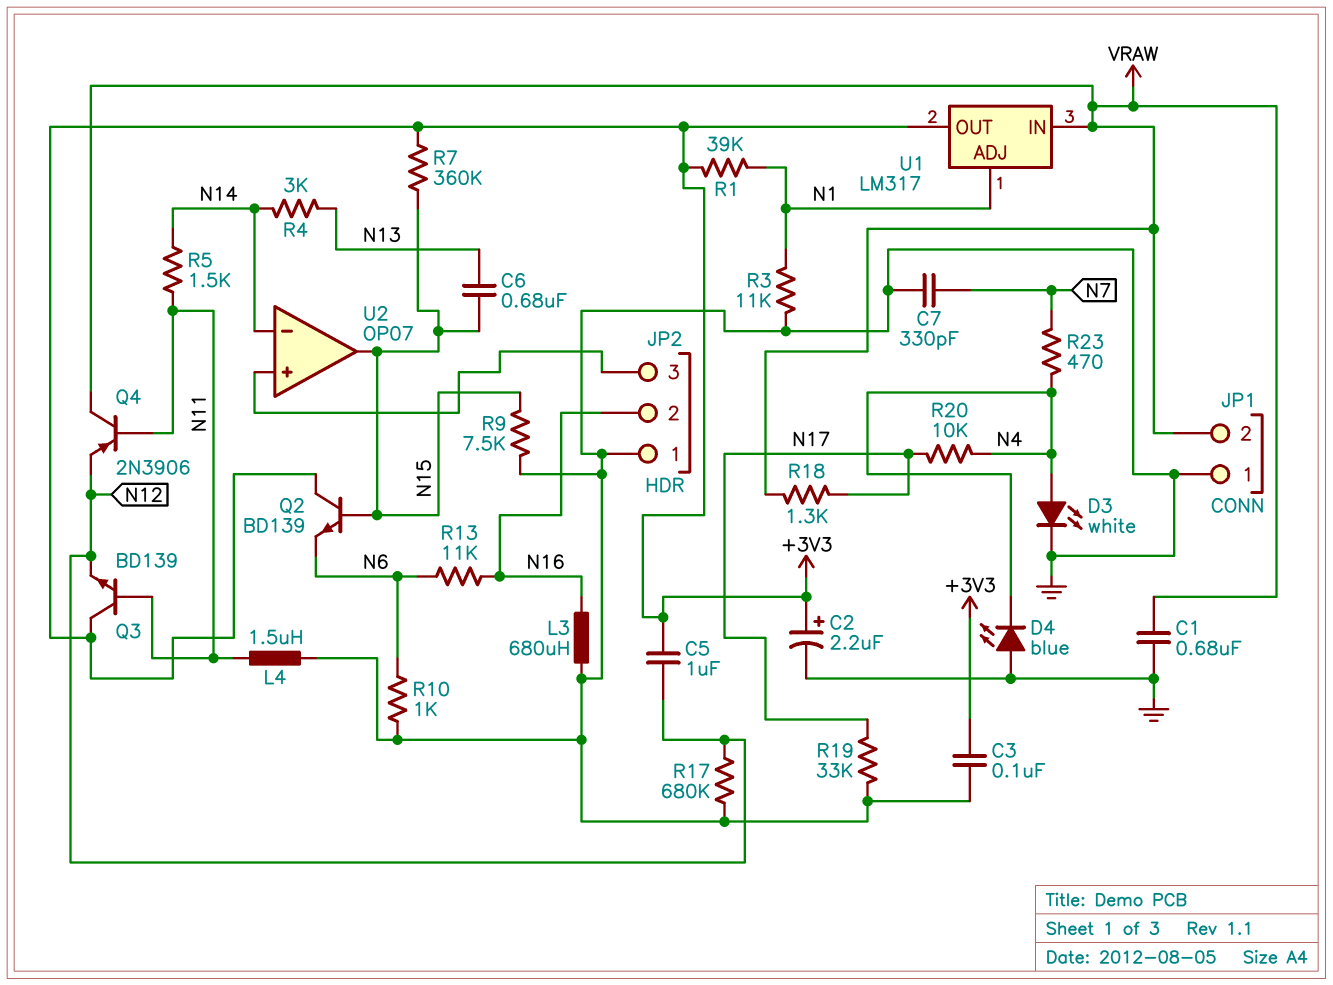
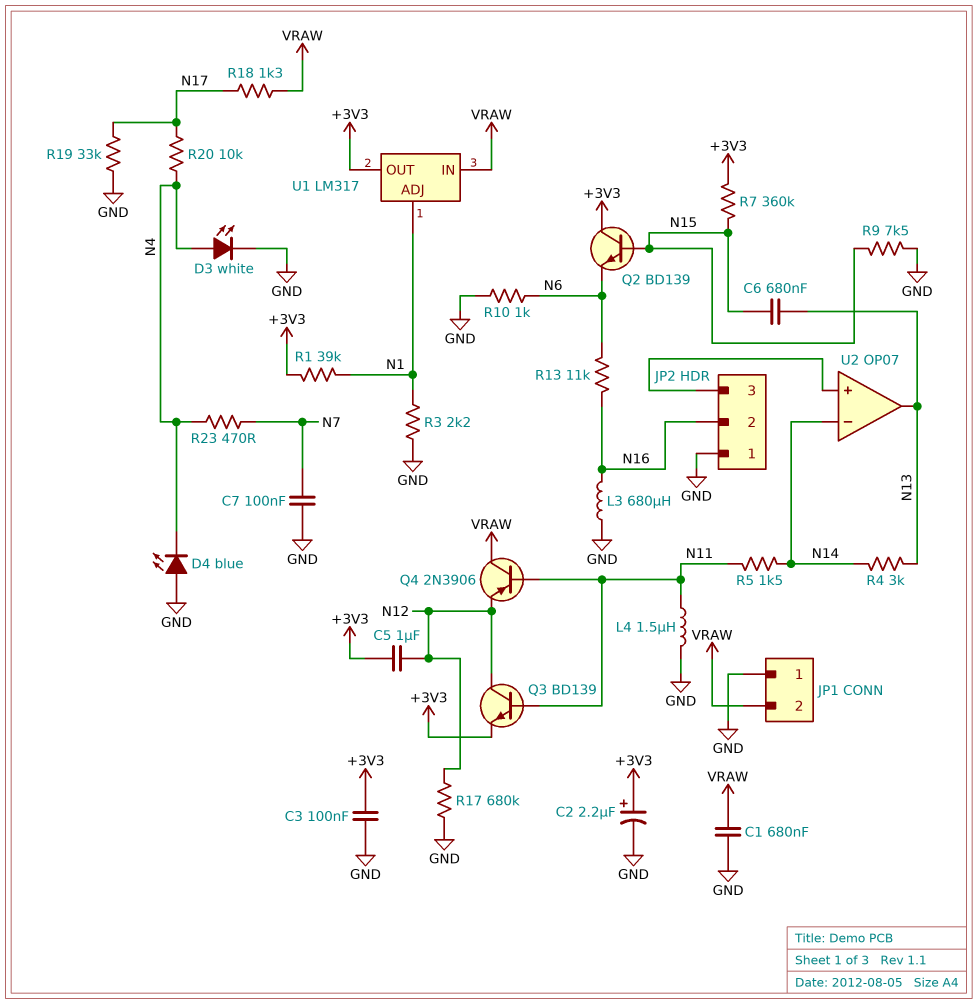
C7: 330pF (GND, N7) -> 100nF (GND, N7)
Q3: NPN BD139 (B N11, C +3V3, E N12) -> NPN BD139 (B N11, C N12, E +3V3)
R3: 11k (GND, N1) -> 2.2k (GND, N1)
U2 pin out: N15 -> N13

